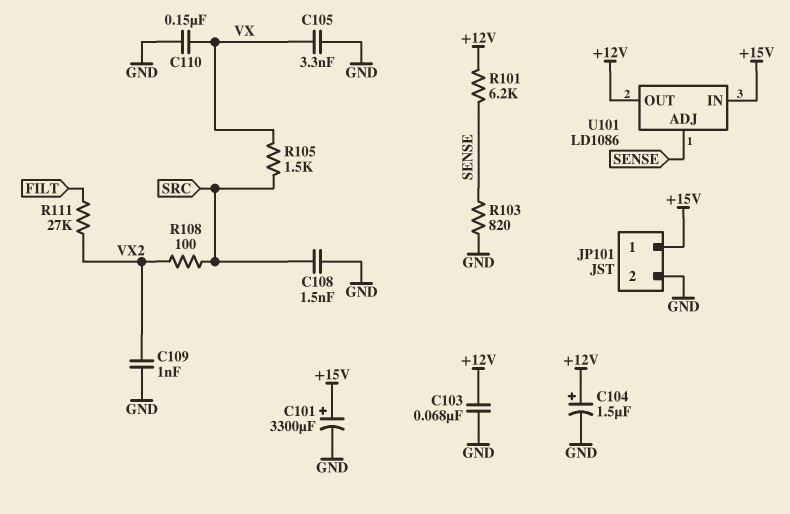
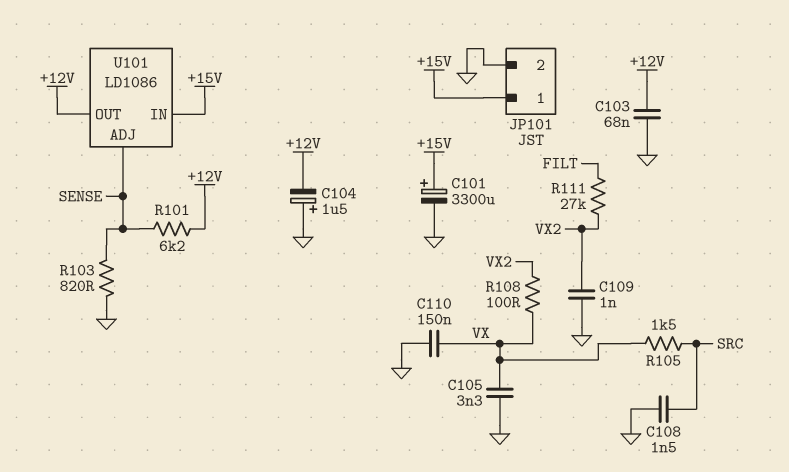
C104: 1.5uF (plus +12V, minus GND) -> 1.5uF (plus GND, minus +12V)
R108: 100 (SRC, VX2) -> 100 (VX, VX2)

